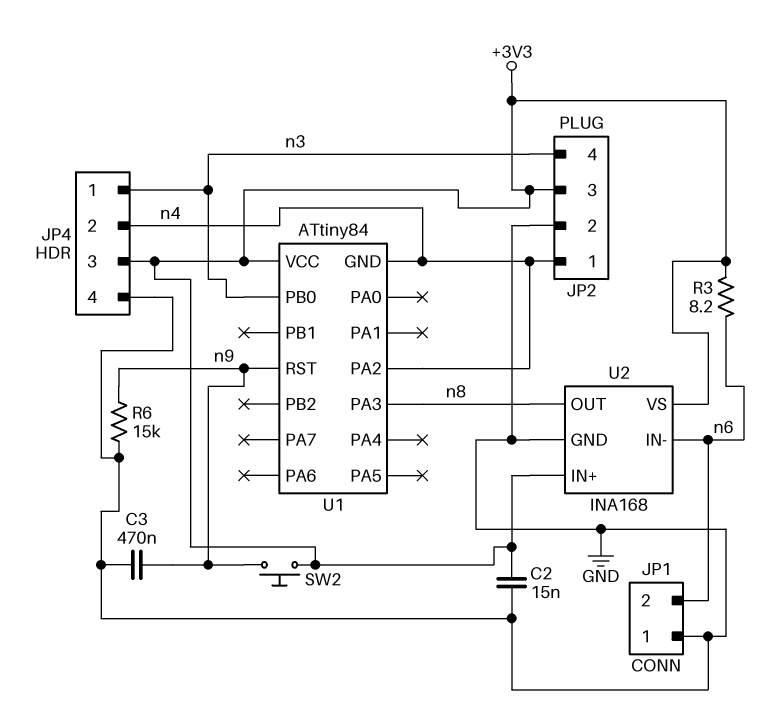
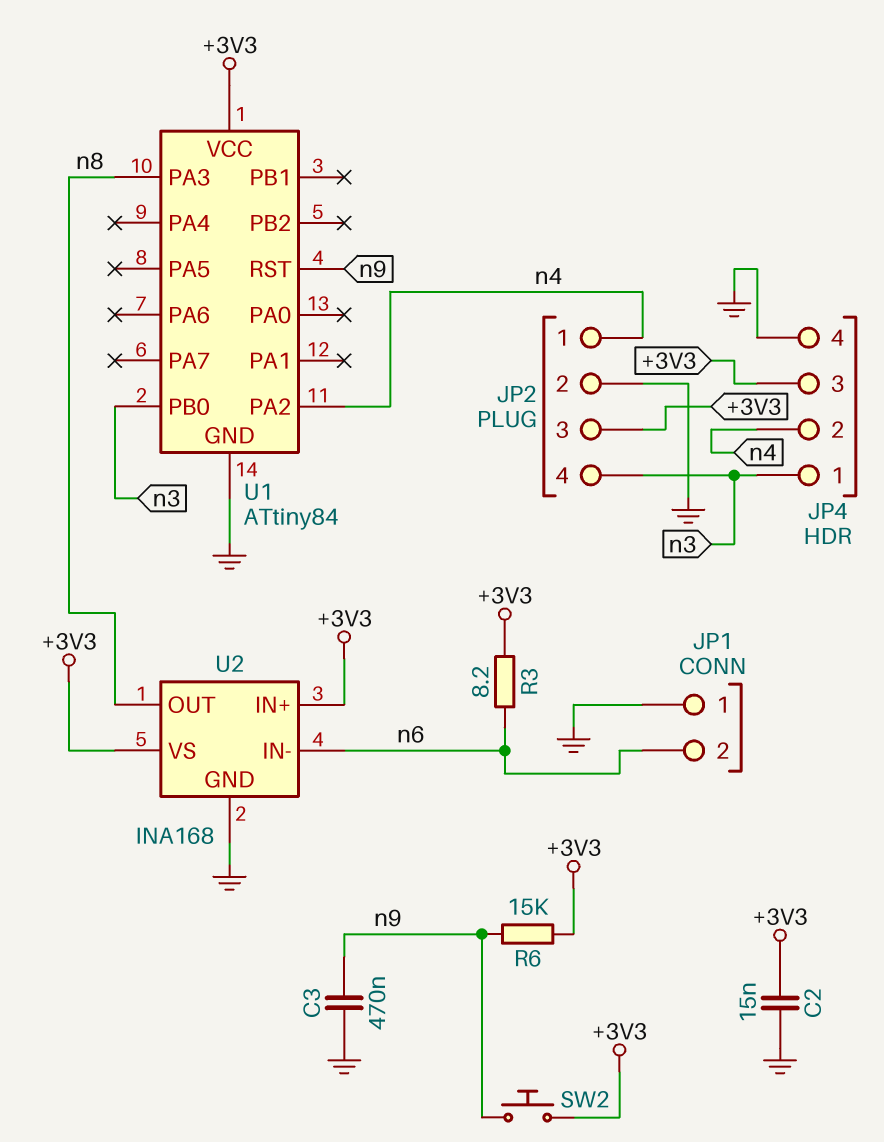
R6: 15k (GND, n9) -> 15k (+3V3, n9)
U1 pin GND: n4 -> GND

